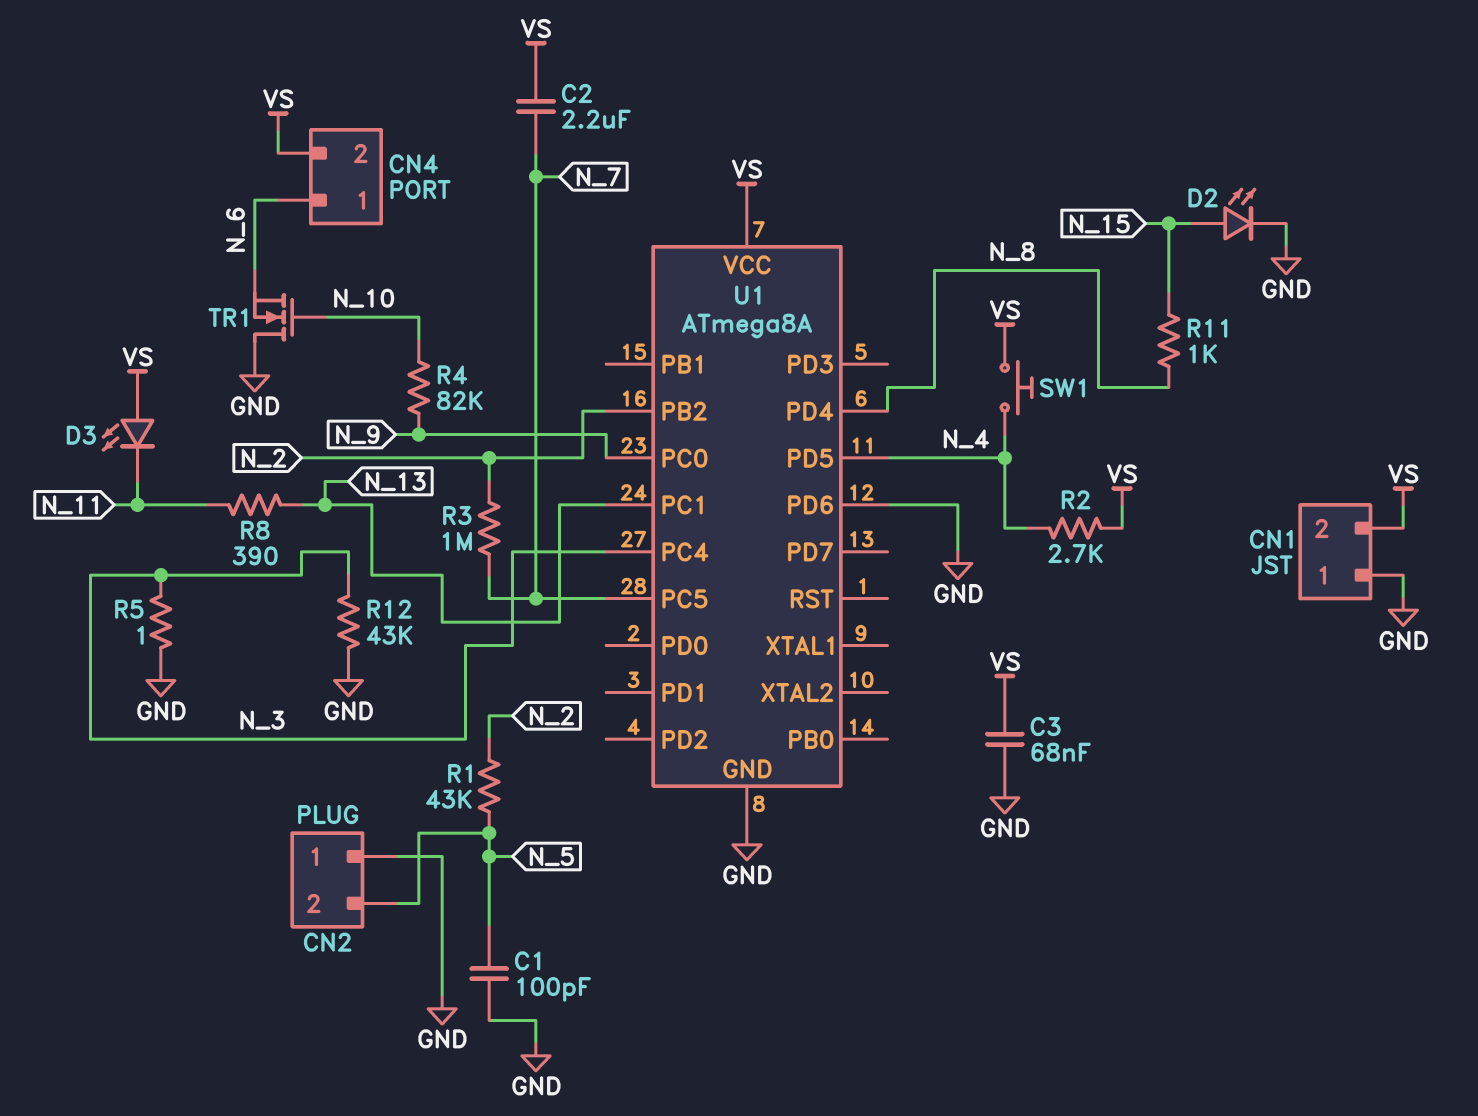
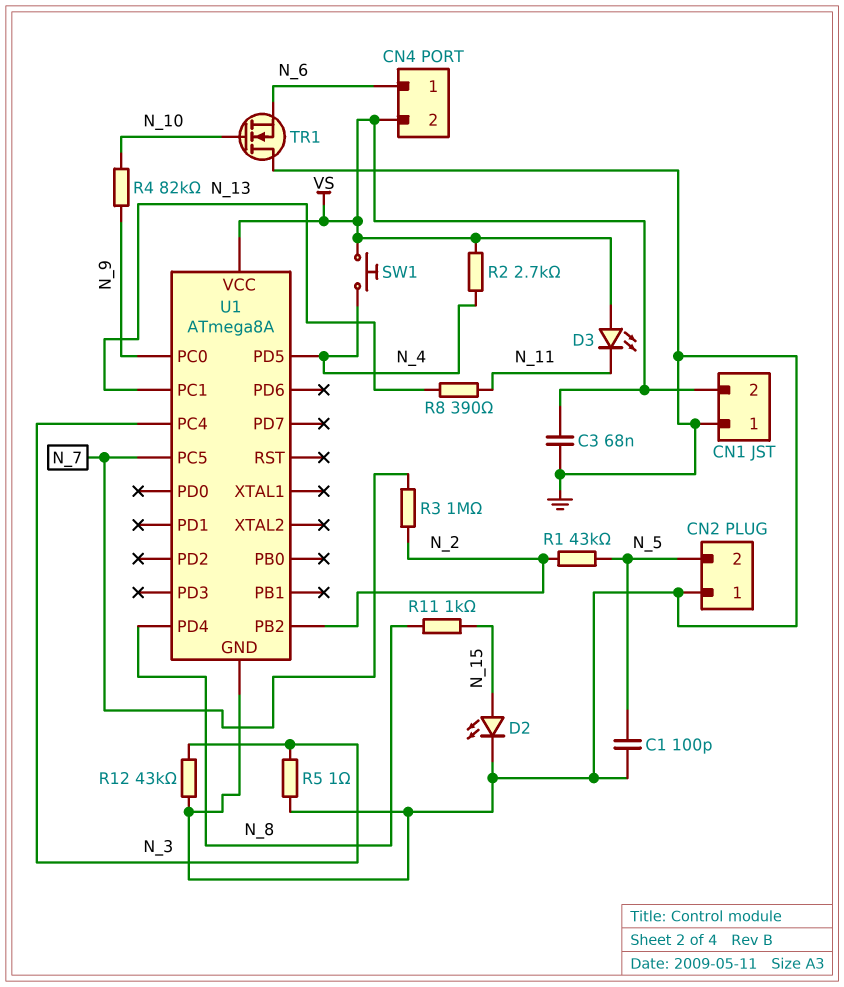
C2: 2.2uF (N_7, VS) -> none
U1 pin PD6: GND -> none

